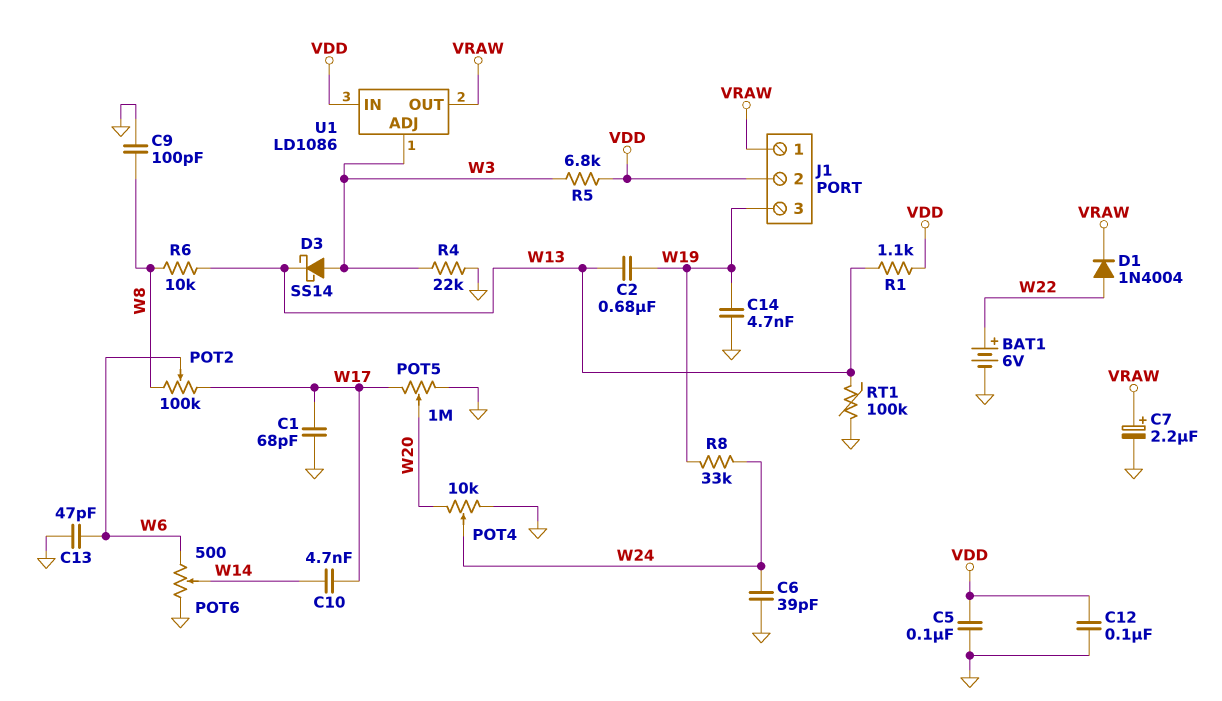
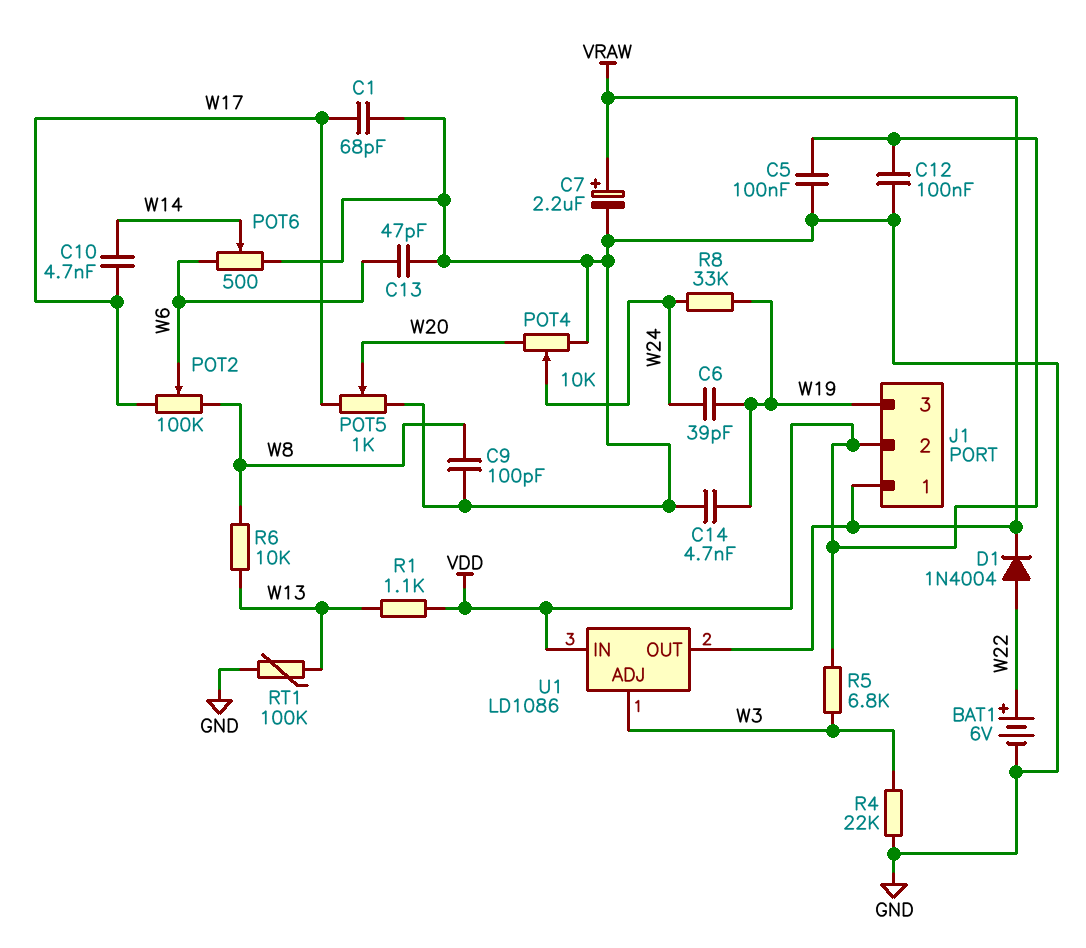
C2: 680nF (W13, W19) -> none
C6: 39pF (GND, W24) -> 39pF (W19, W24)
D3: schottky SS14 (A W3, K W13) -> none
POT5: 1M (GND, W17, wiper W20) -> 1k (GND, W17, wiper W20)

